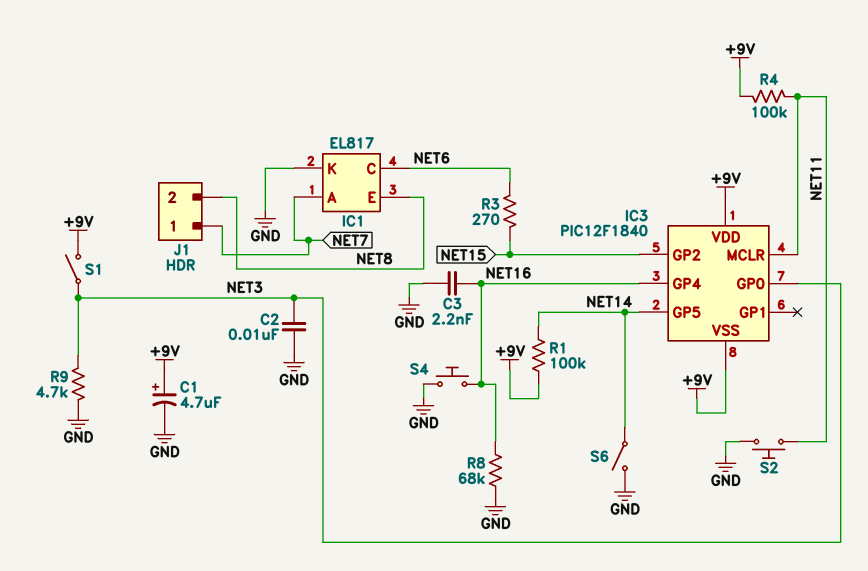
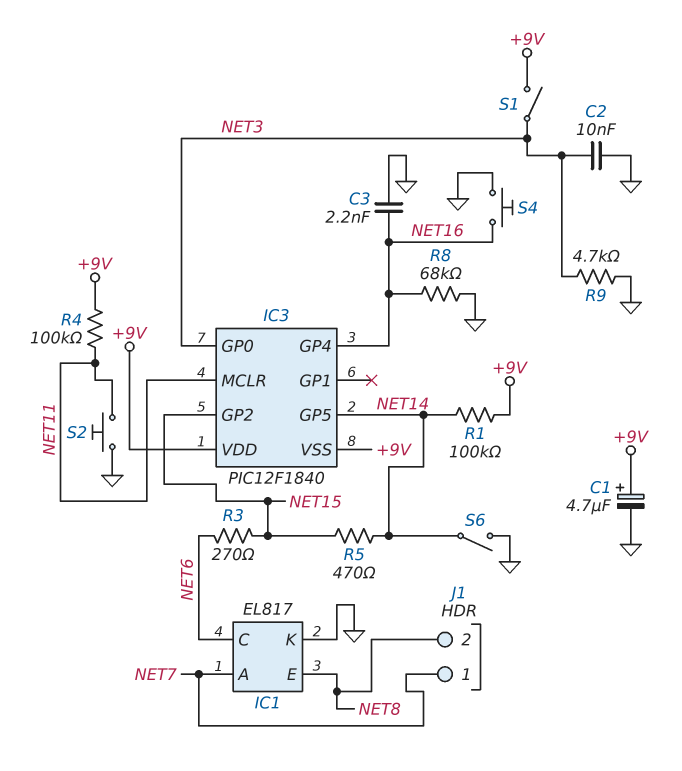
R5: none -> 470 (NET14, NET15)

